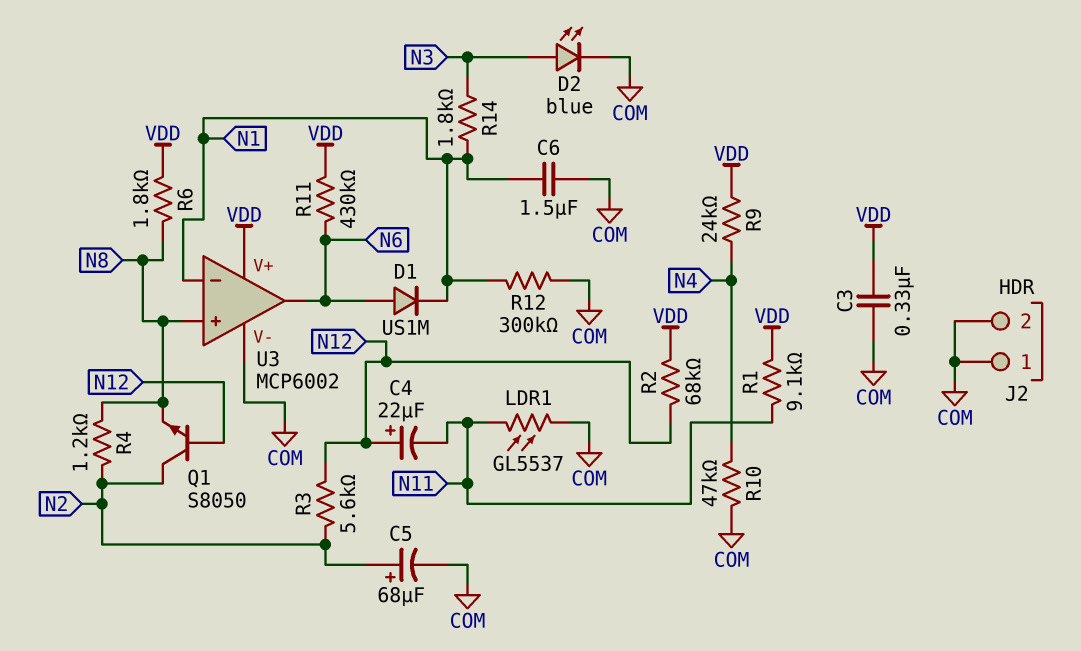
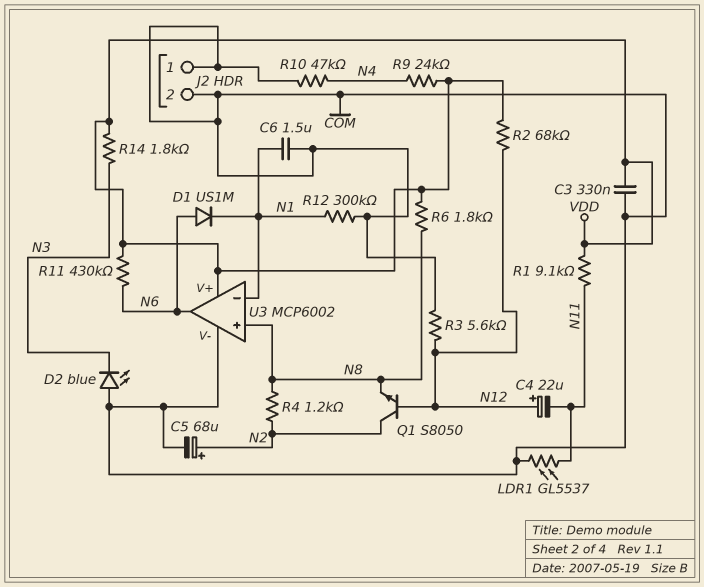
D2: LED blue (A N3, K COM) -> LED blue (A COM, K N3)
R3: 5.6k (N2, N12) -> 5.6k (COM, N12)
R14: 1.8k (N1, N3) -> 1.8k (N3, VDD)

